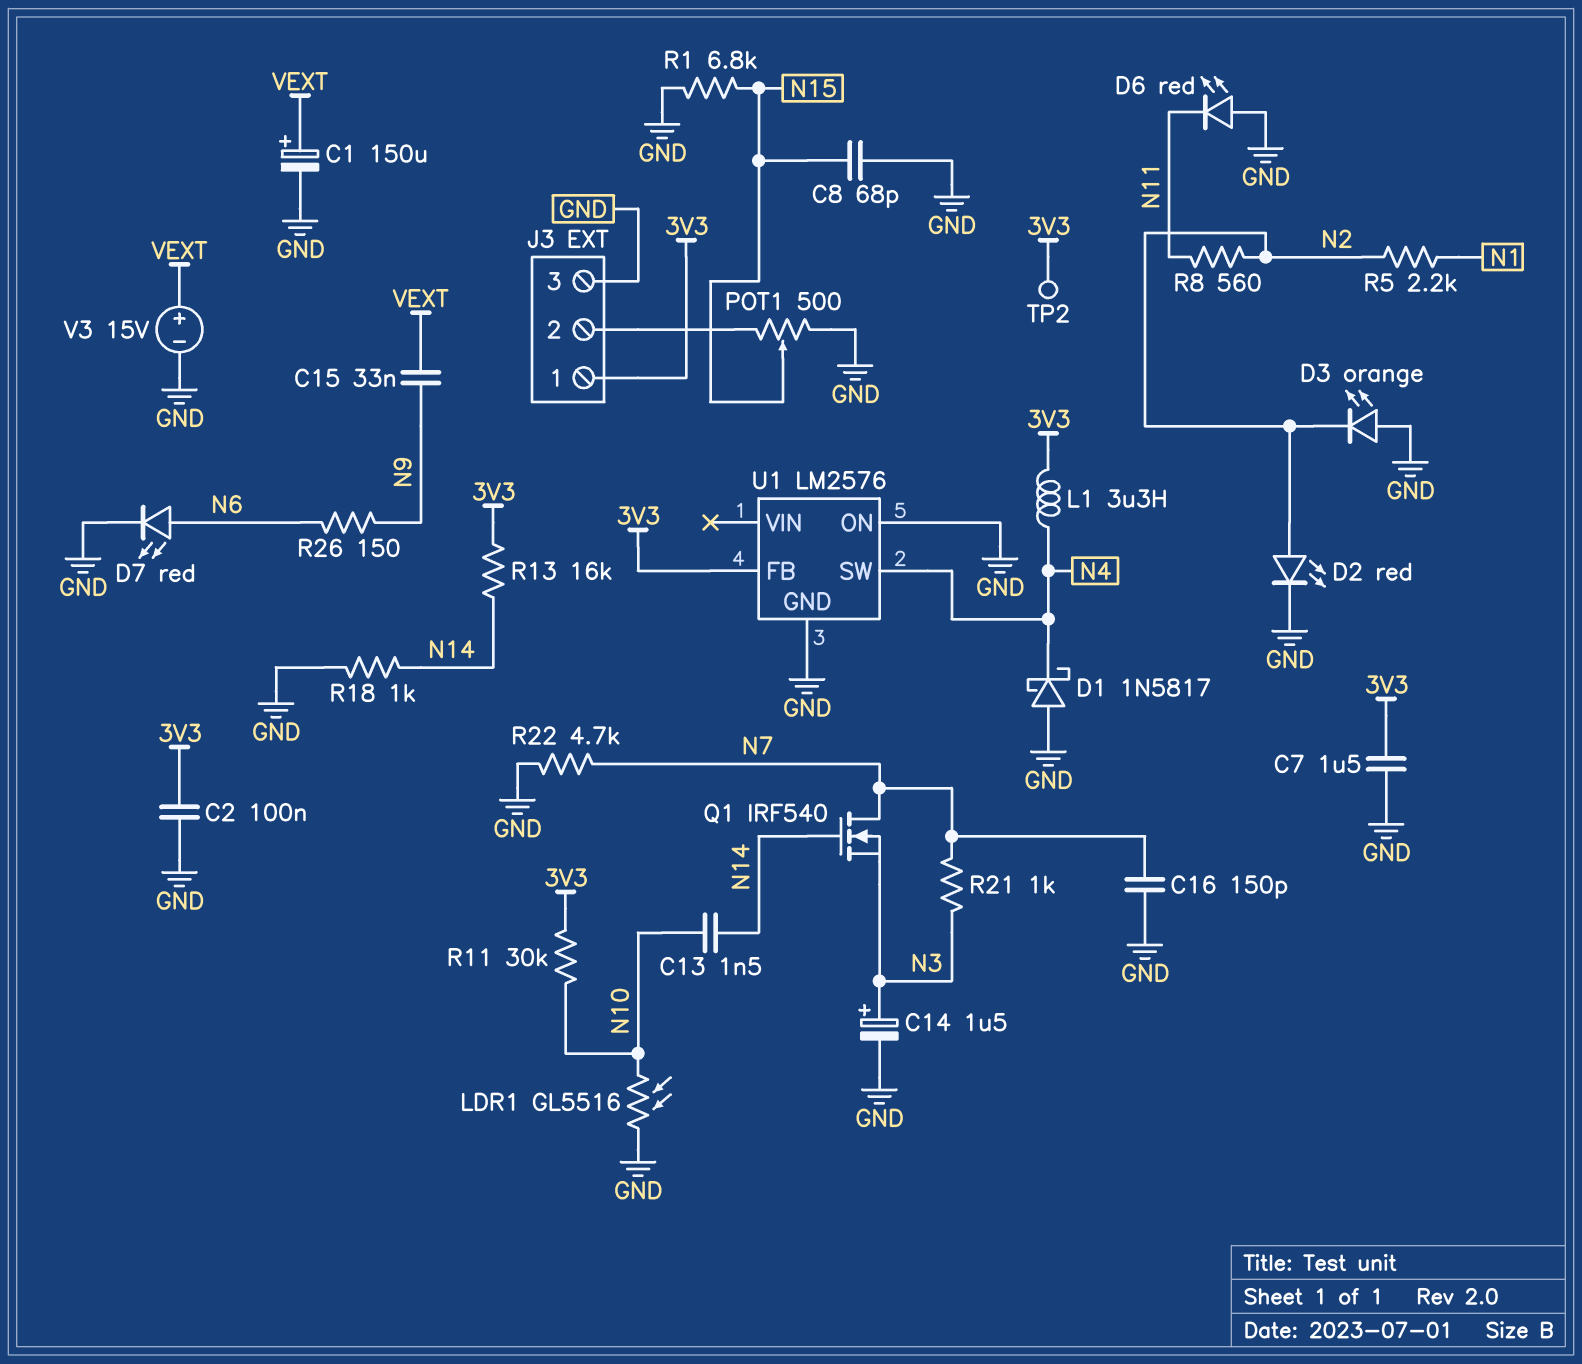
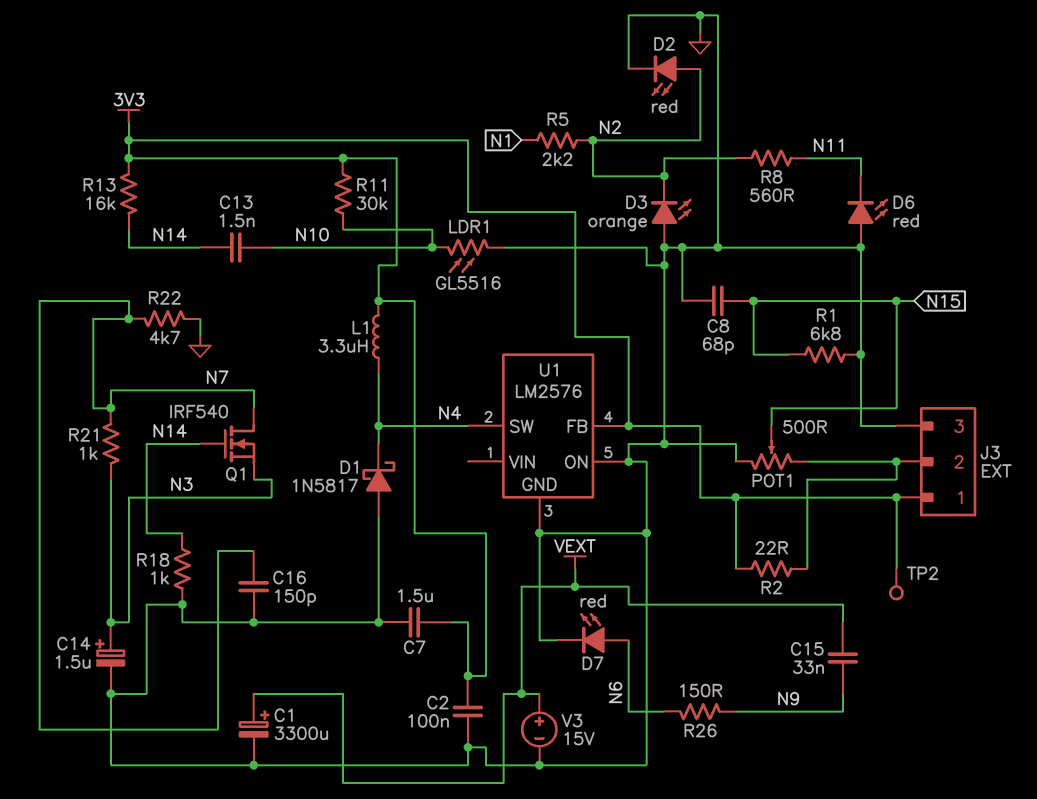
C1: 150uF (plus VEXT, minus GND) -> 3300uF (plus VEXT, minus GND)
R2: none -> 22 (3V3, J3/2)

